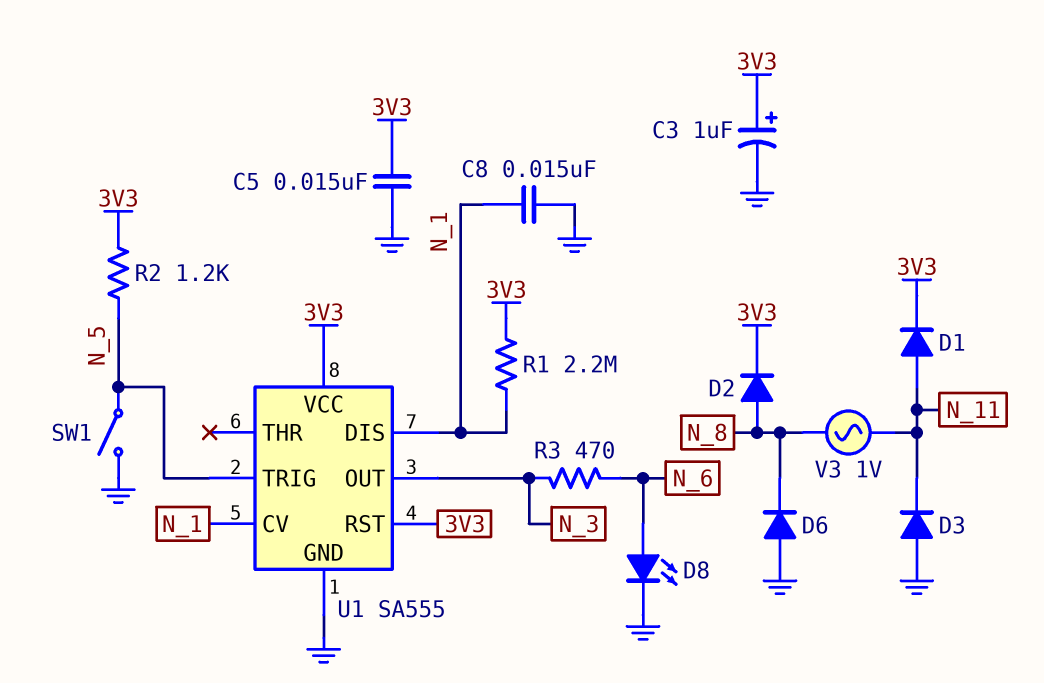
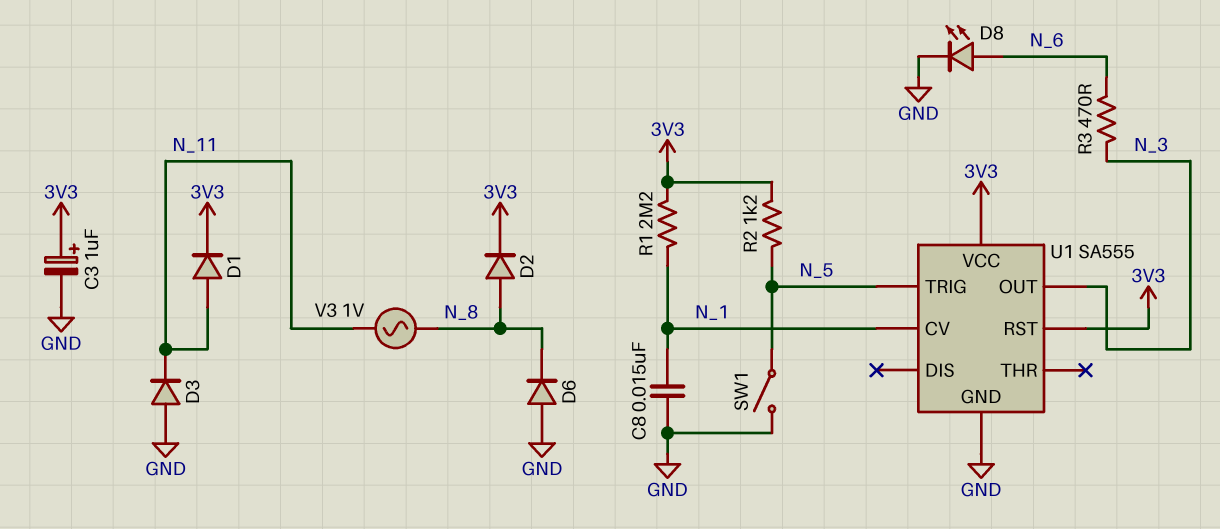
C5: 15nF (3V3, GND) -> none
U1 pin DIS: N_1 -> none

